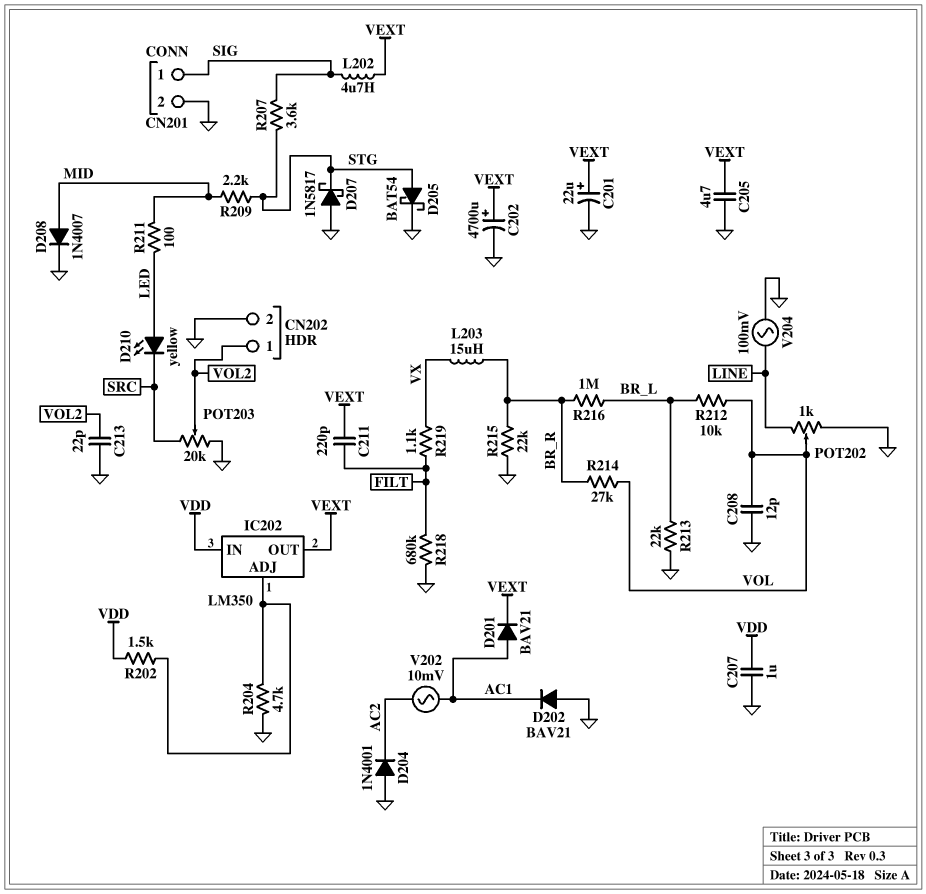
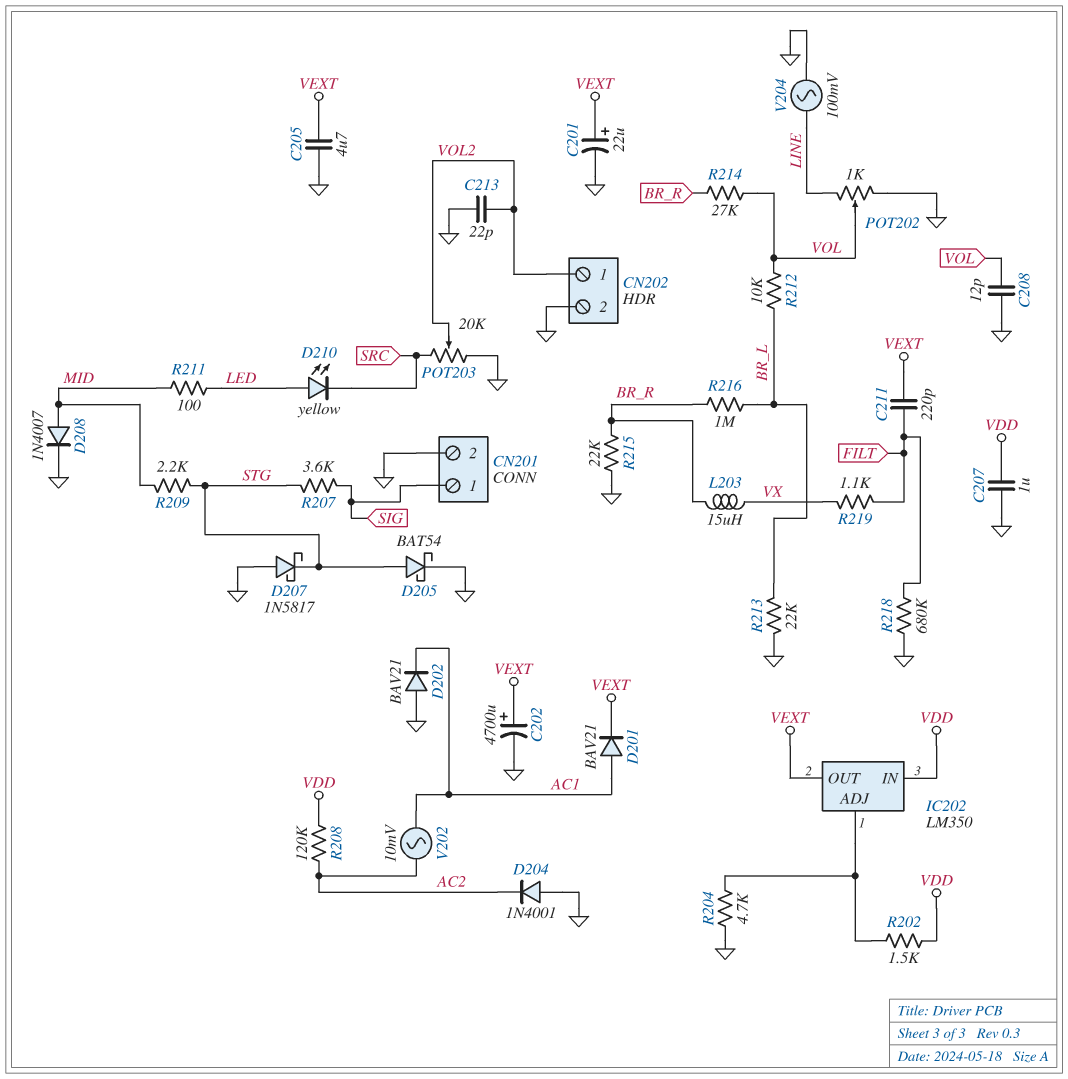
L202: 4.7uH (SIG, VEXT) -> none
R208: none -> 120k (AC2, VDD)

